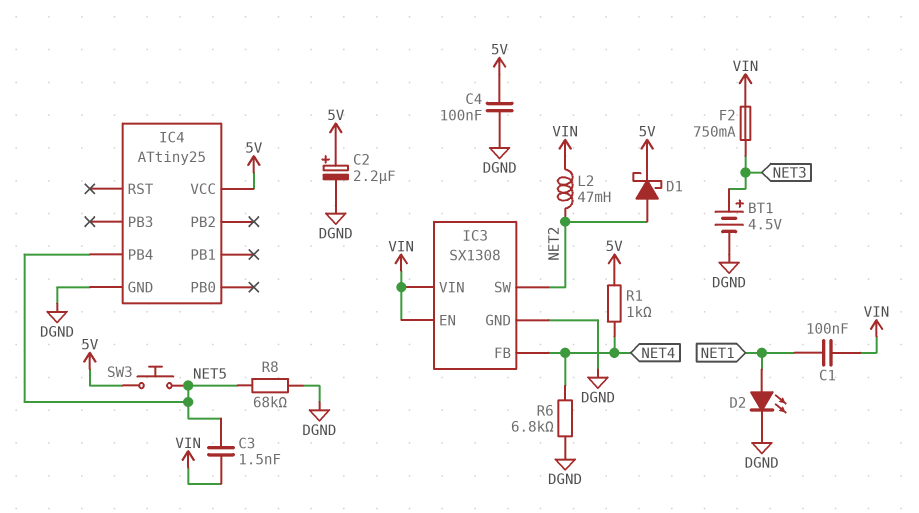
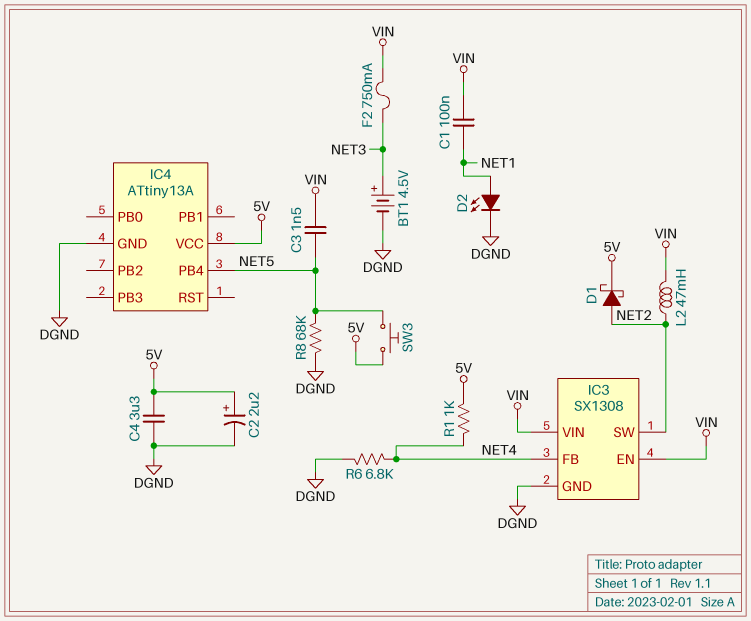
C4: 100nF (5V, DGND) -> 3.3uF (5V, DGND)
IC4: ATtiny25 -> ATtiny13A

